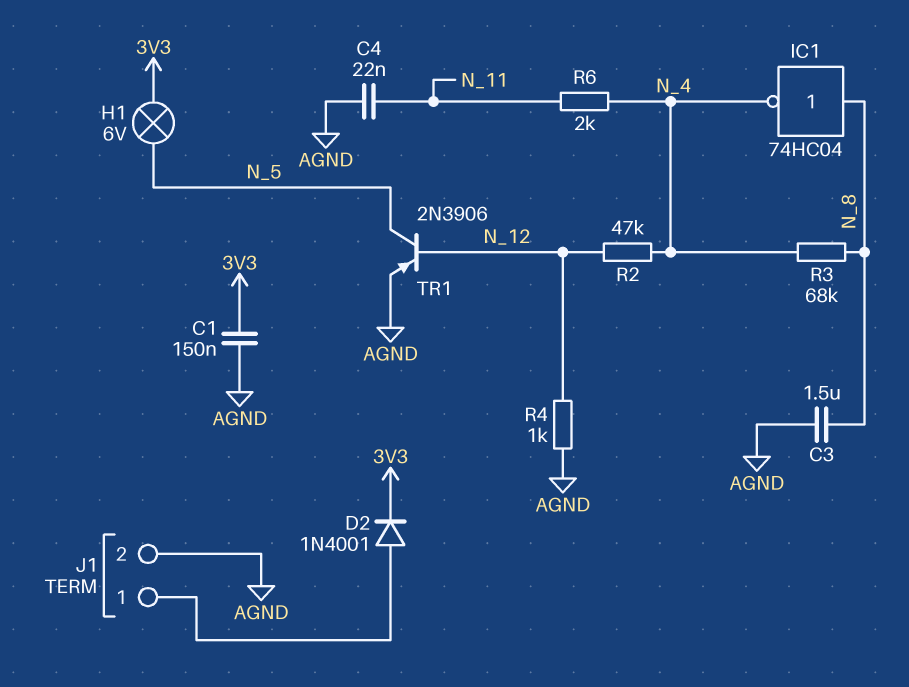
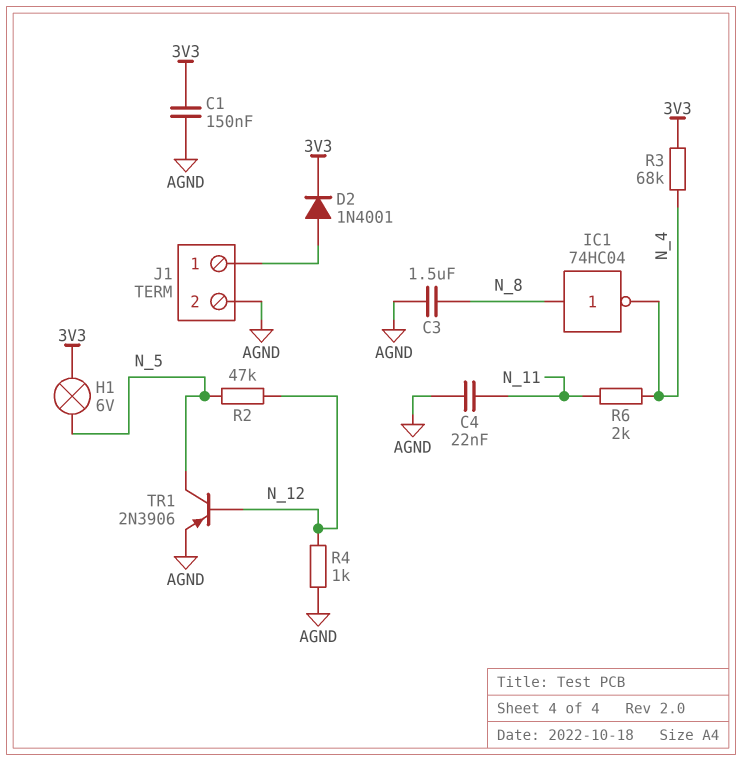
R2: 47k (N_4, N_12) -> 47k (N_5, N_12)
R3: 68k (N_4, N_8) -> 68k (3V3, N_4)

